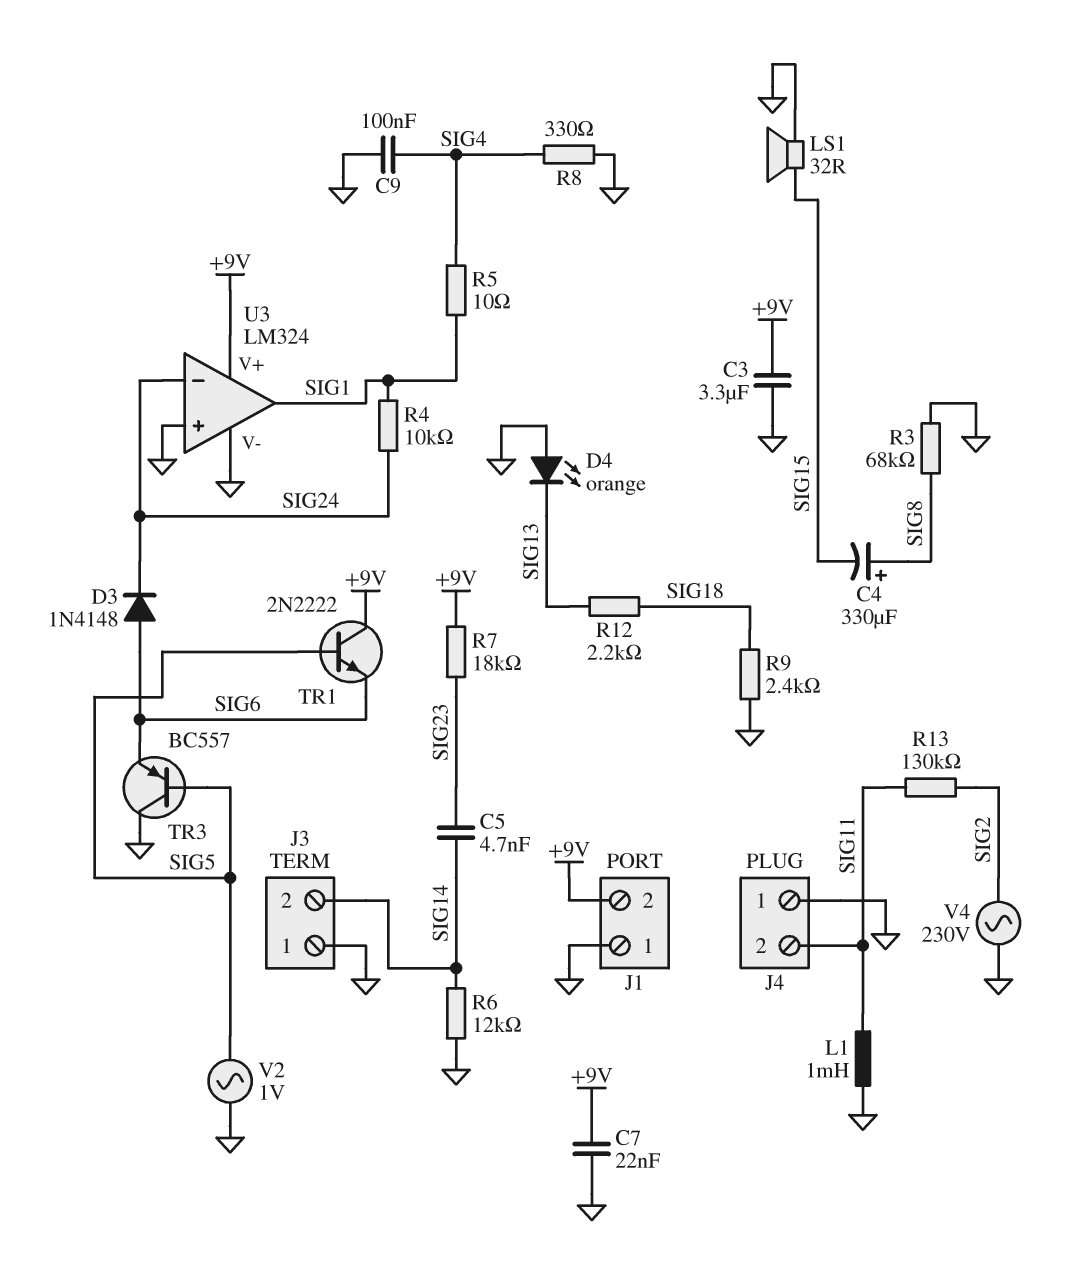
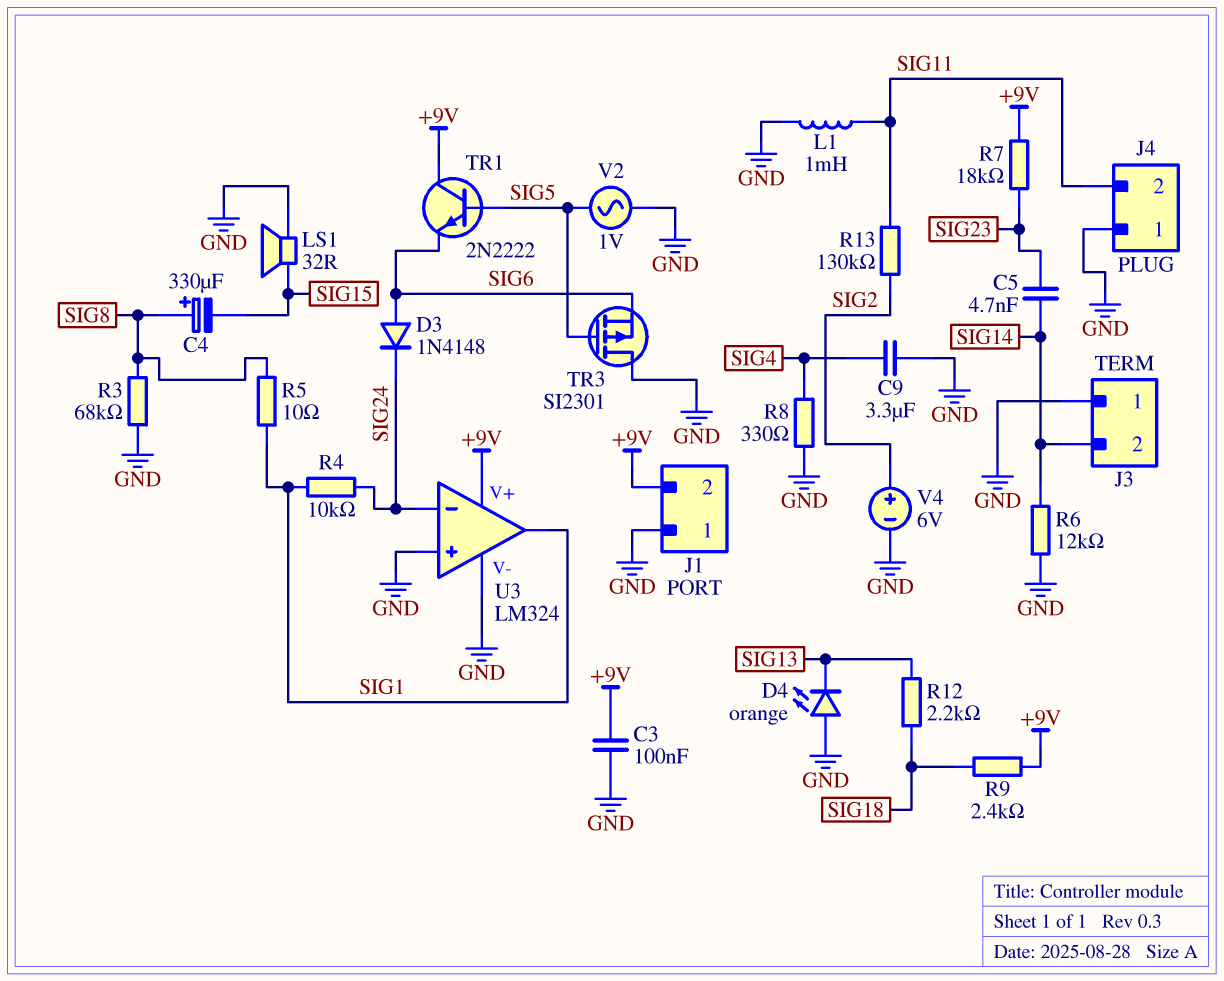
C3: 3.3uF (+9V, GND) -> 100nF (+9V, GND)
C7: 22nF (+9V, GND) -> none
C9: 100nF (GND, SIG4) -> 3.3uF (GND, SIG4)
R5: 10 (SIG1, SIG4) -> 10 (SIG1, SIG8)
R9: 2.4k (GND, SIG18) -> 2.4k (+9V, SIG18)
TR3: PNP BC557 (B SIG5, C GND, E SIG6) -> PMOS SI2301 (G SIG5, D GND, S SIG6)
V4: AC 230V (GND, SIG2) -> 6V (plus SIG2, minus GND)

